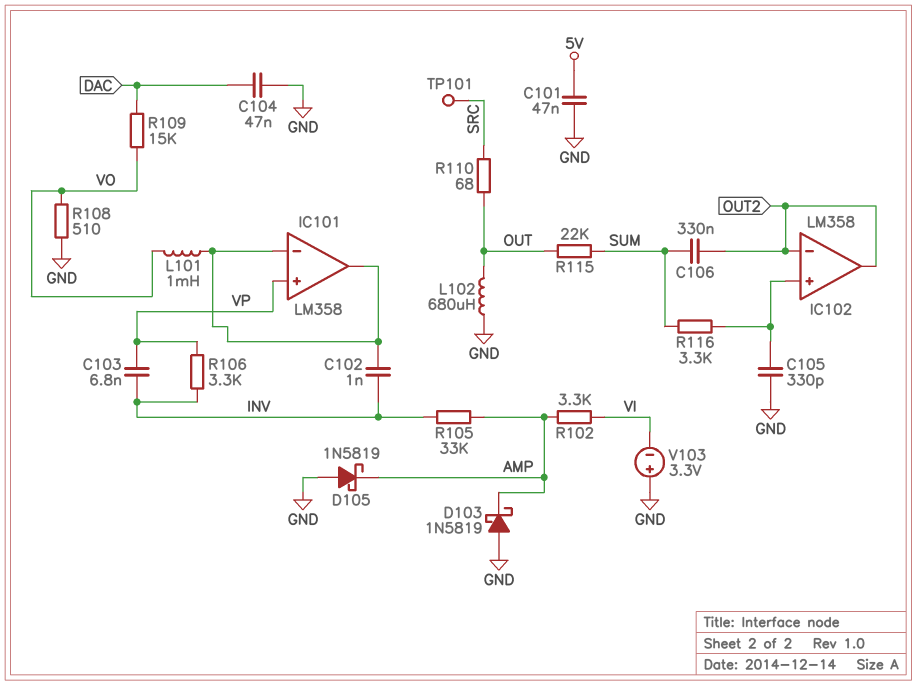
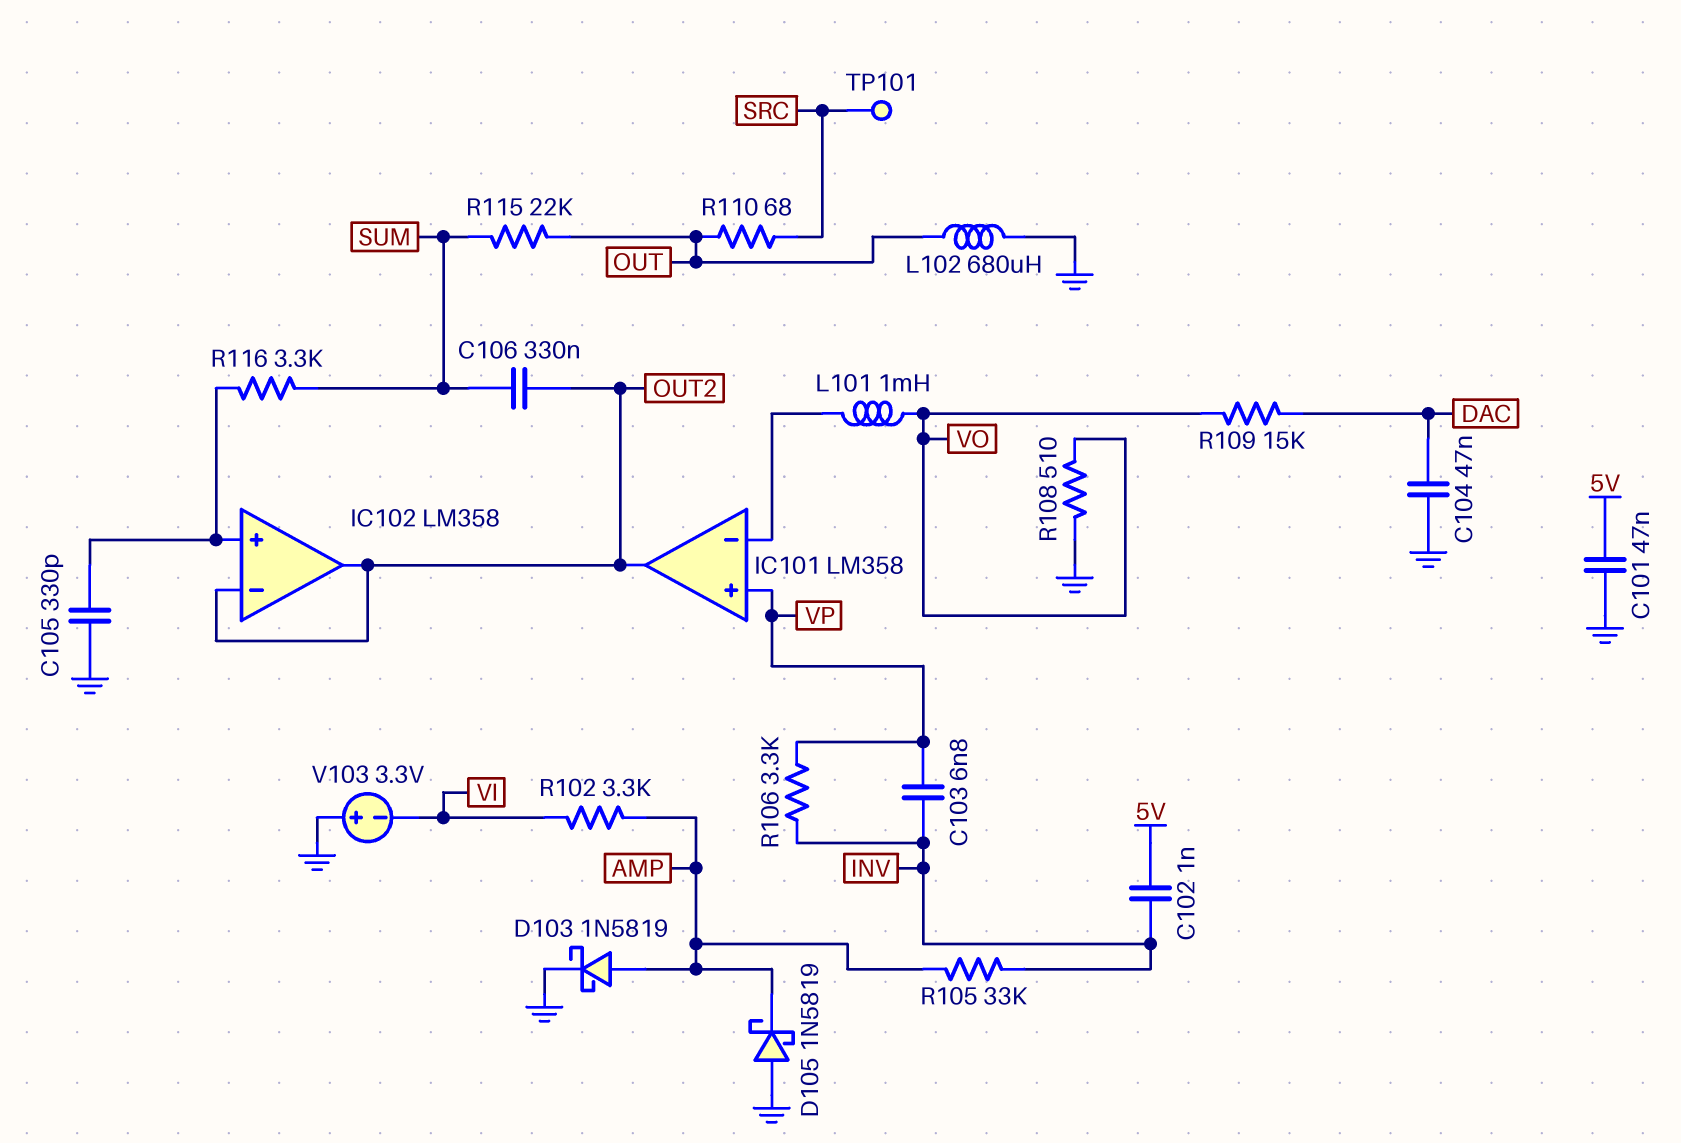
C102: 1nF (IC101/in-, INV) -> 1nF (5V, INV)
D103: schottky 1N5819 (A GND, K AMP) -> schottky 1N5819 (A AMP, K GND)
IC101 pin out: IC101/in- -> OUT2

